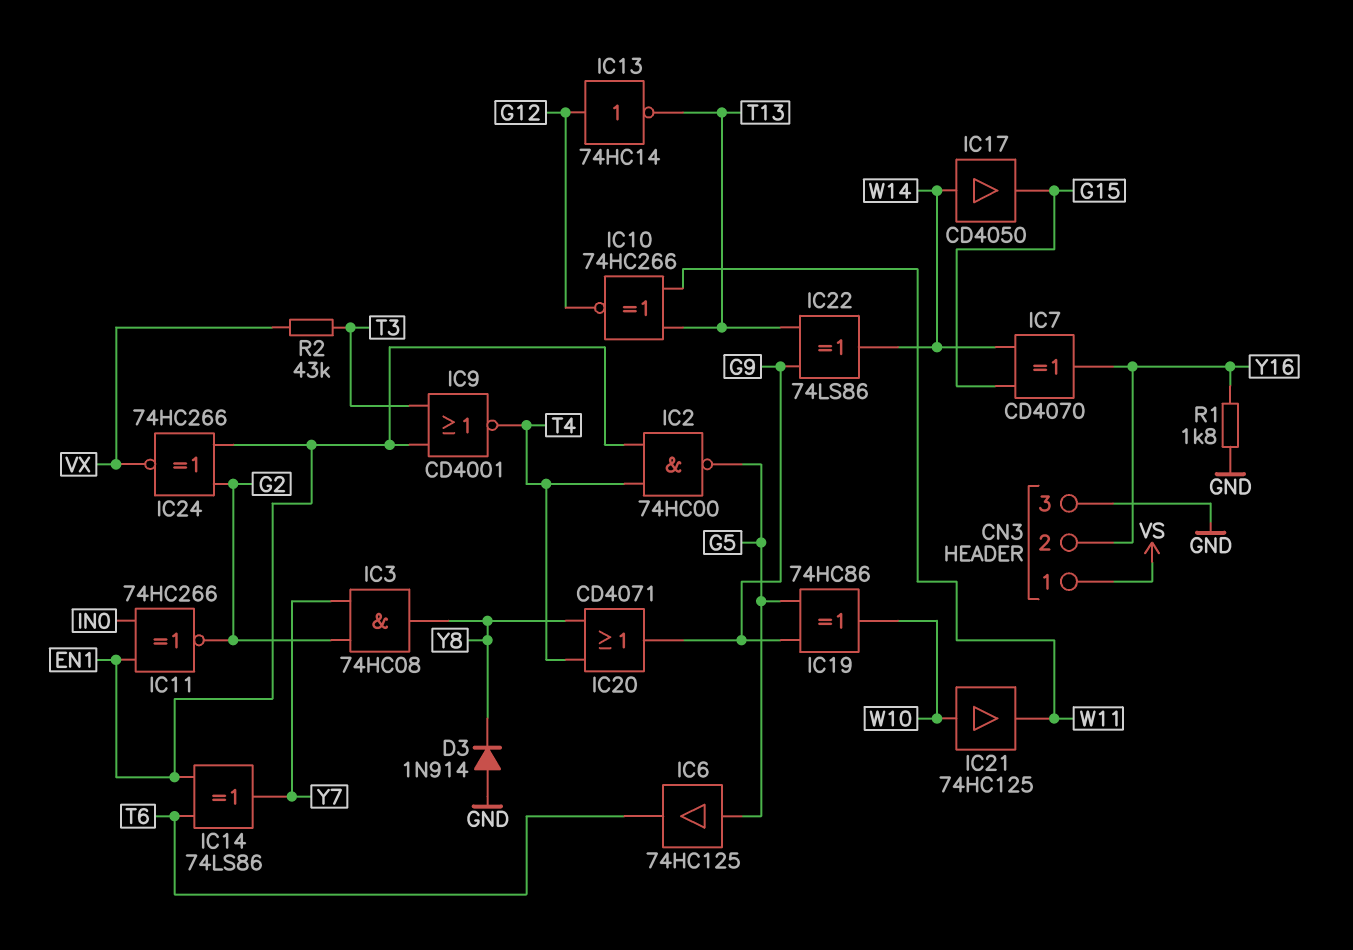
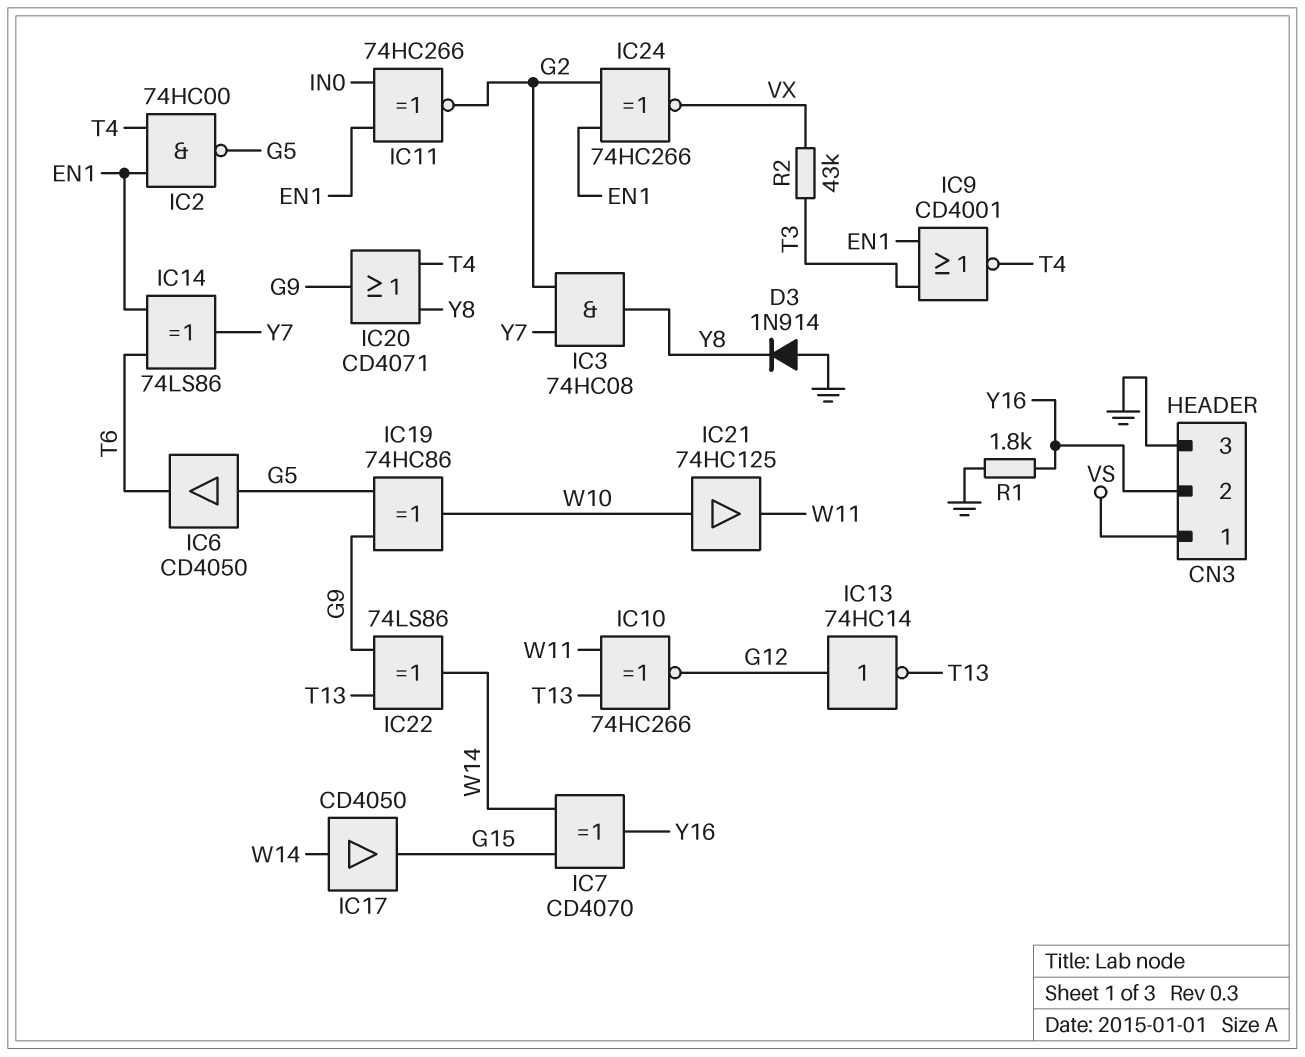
IC6: buffer 74HC125 (in G5, out T6) -> buffer CD4050 (in G5, out T6)

